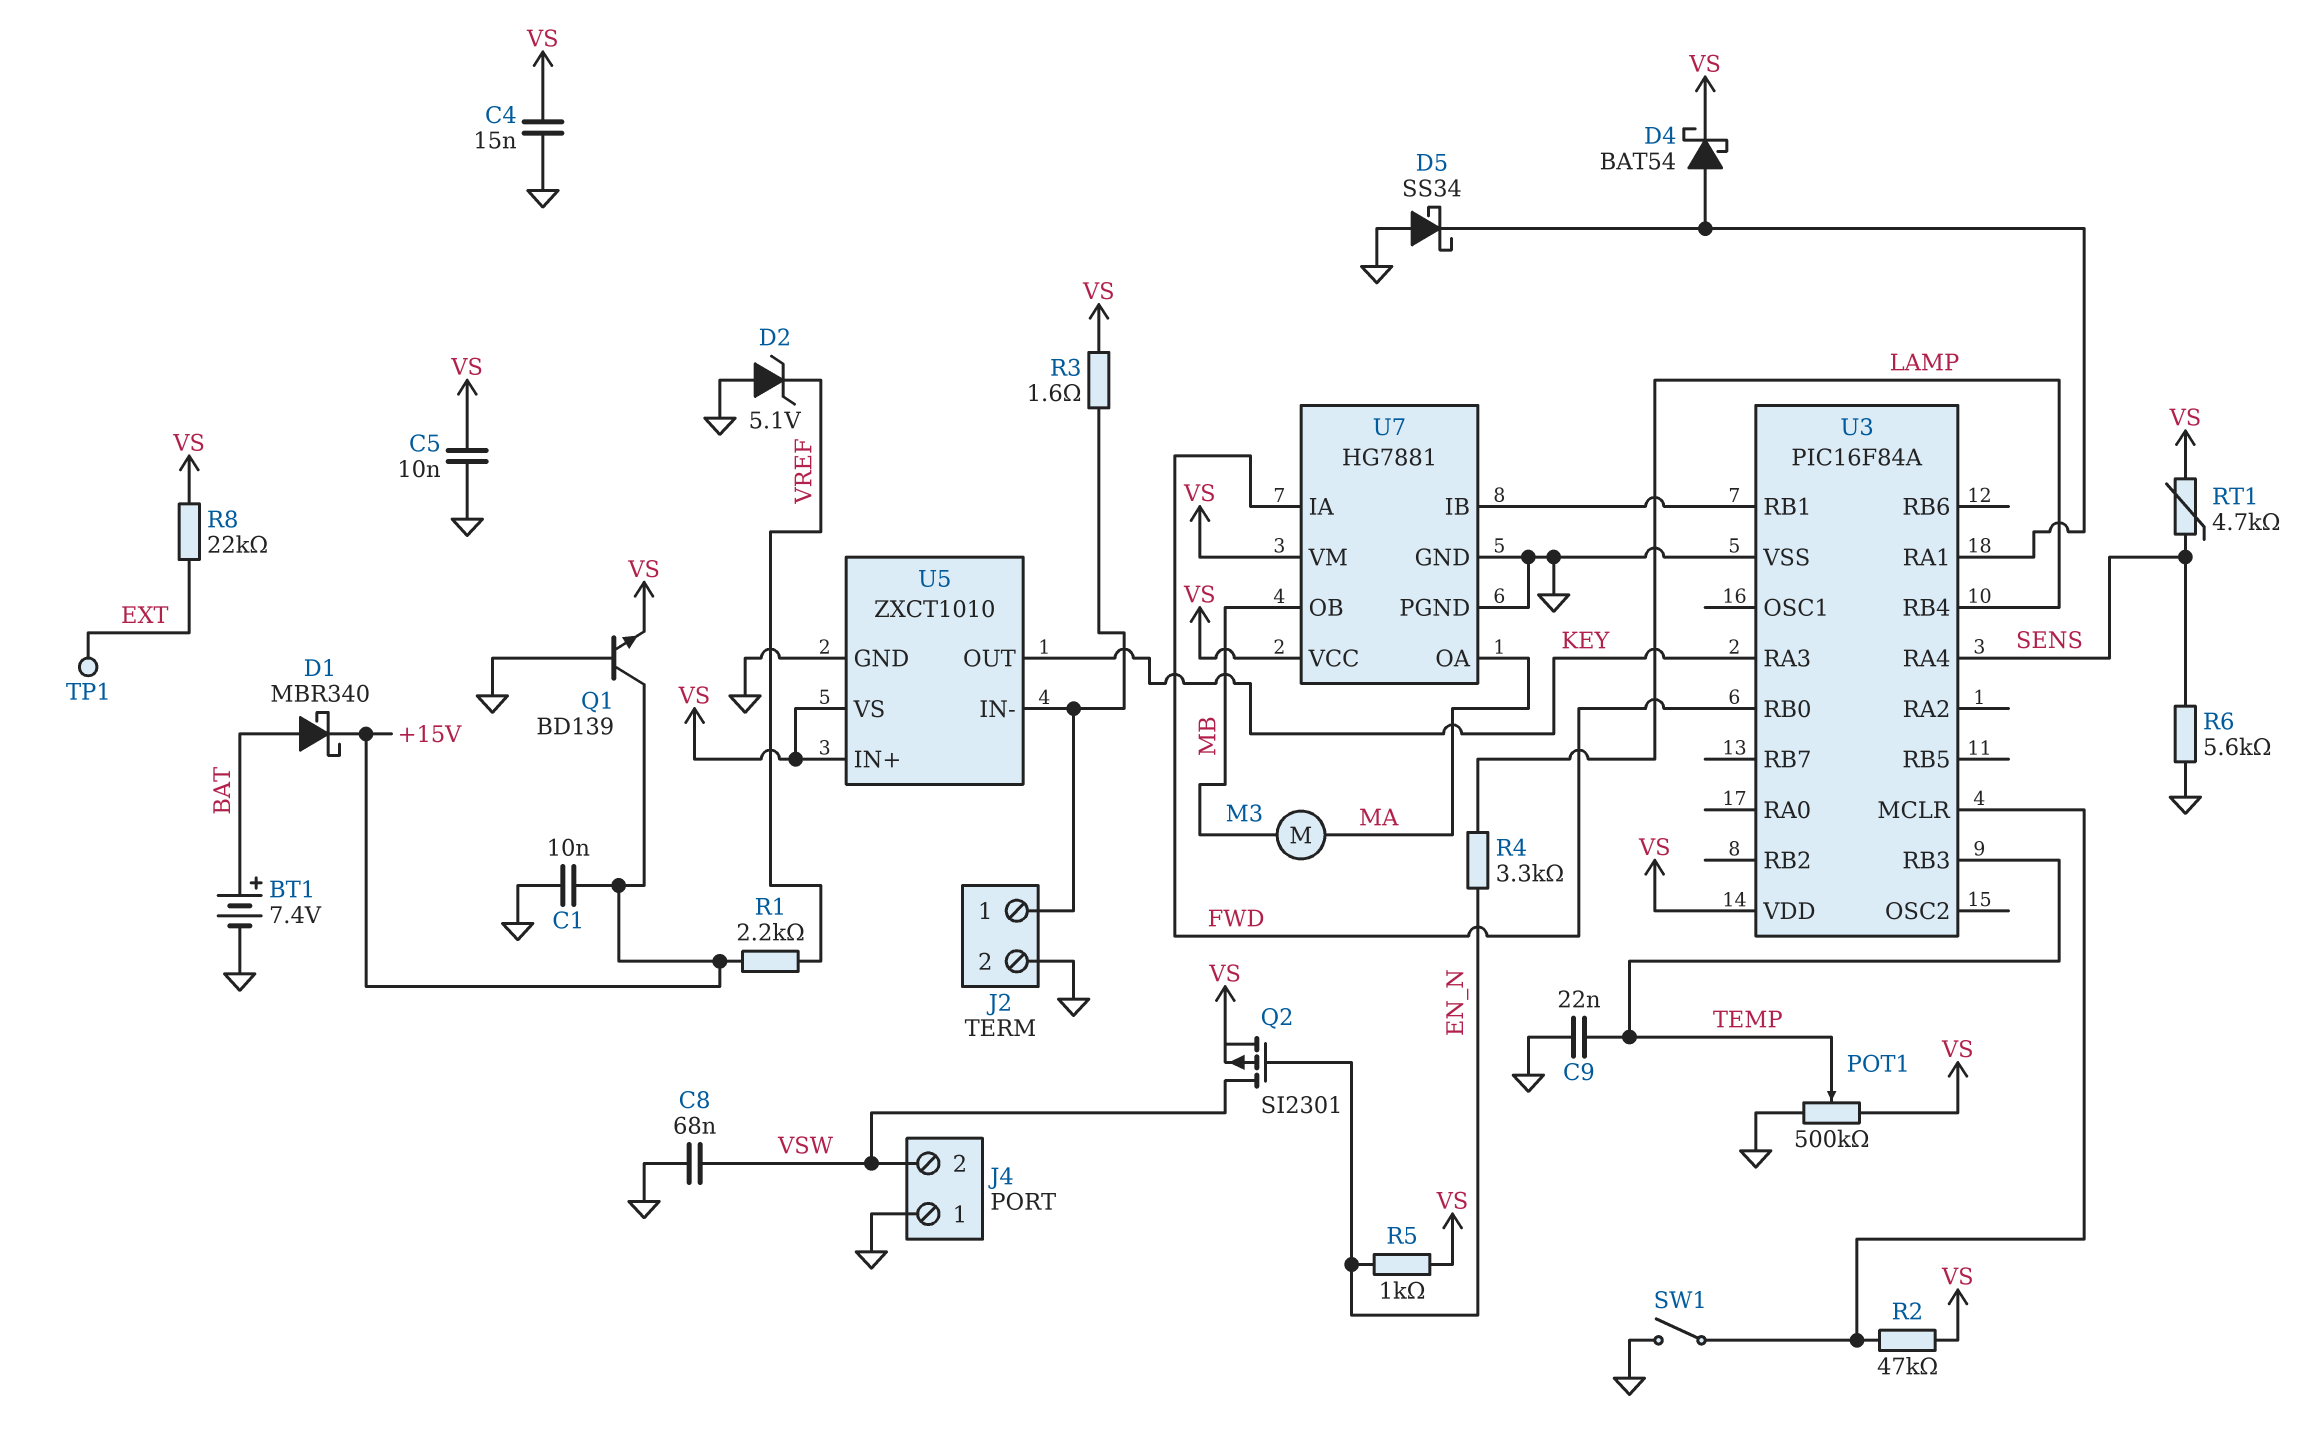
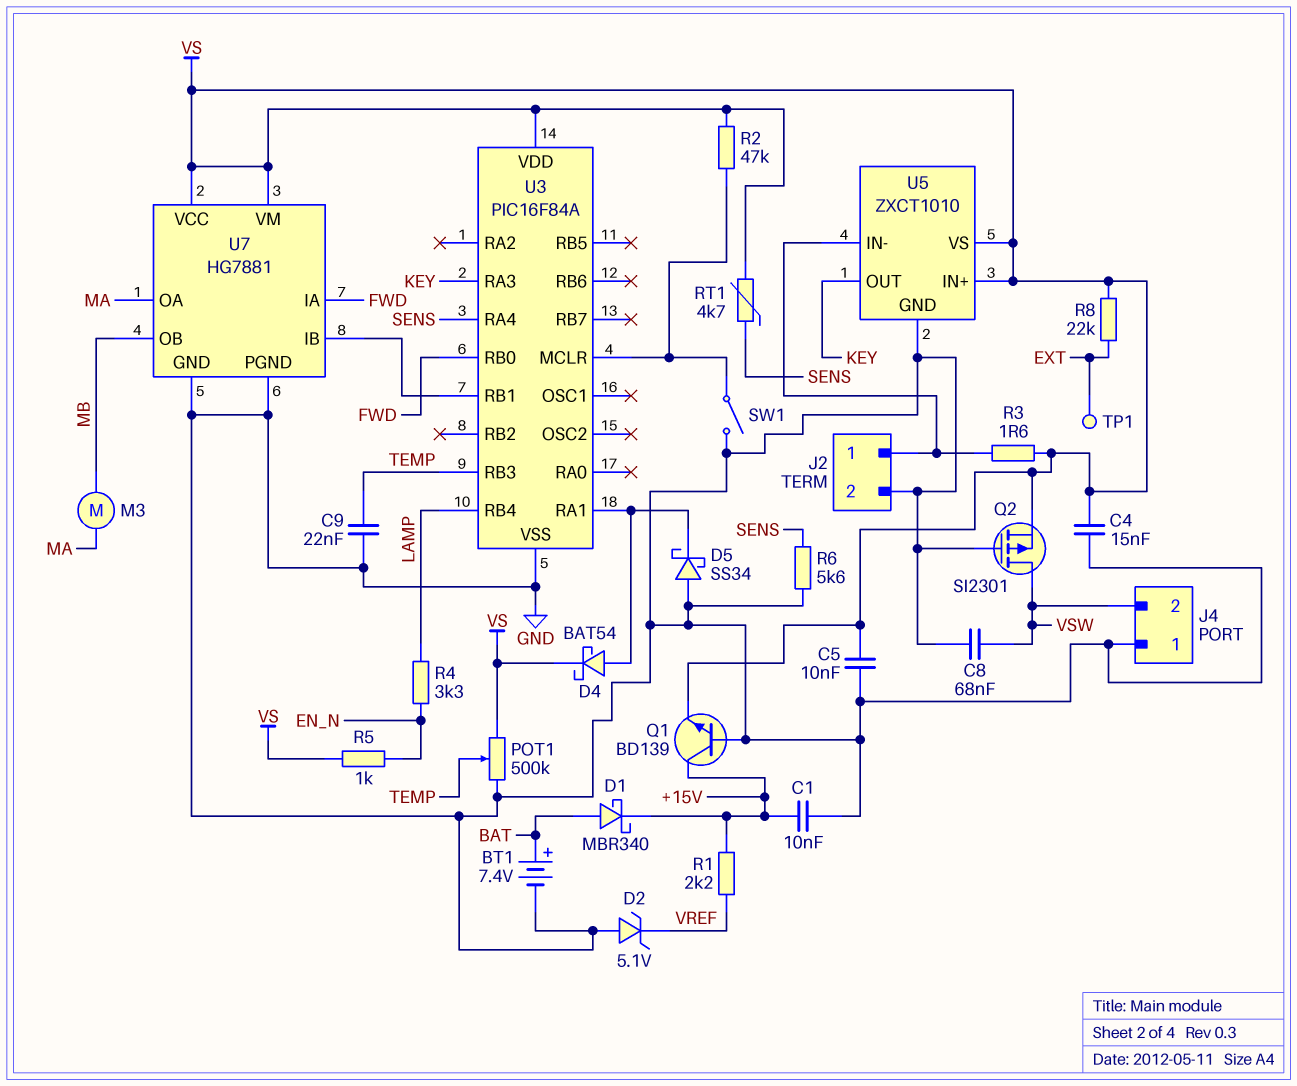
Q2: PMOS SI2301 (G EN_N, D VSW, S VS) -> PMOS SI2301 (G GND, D VSW, S VS)

